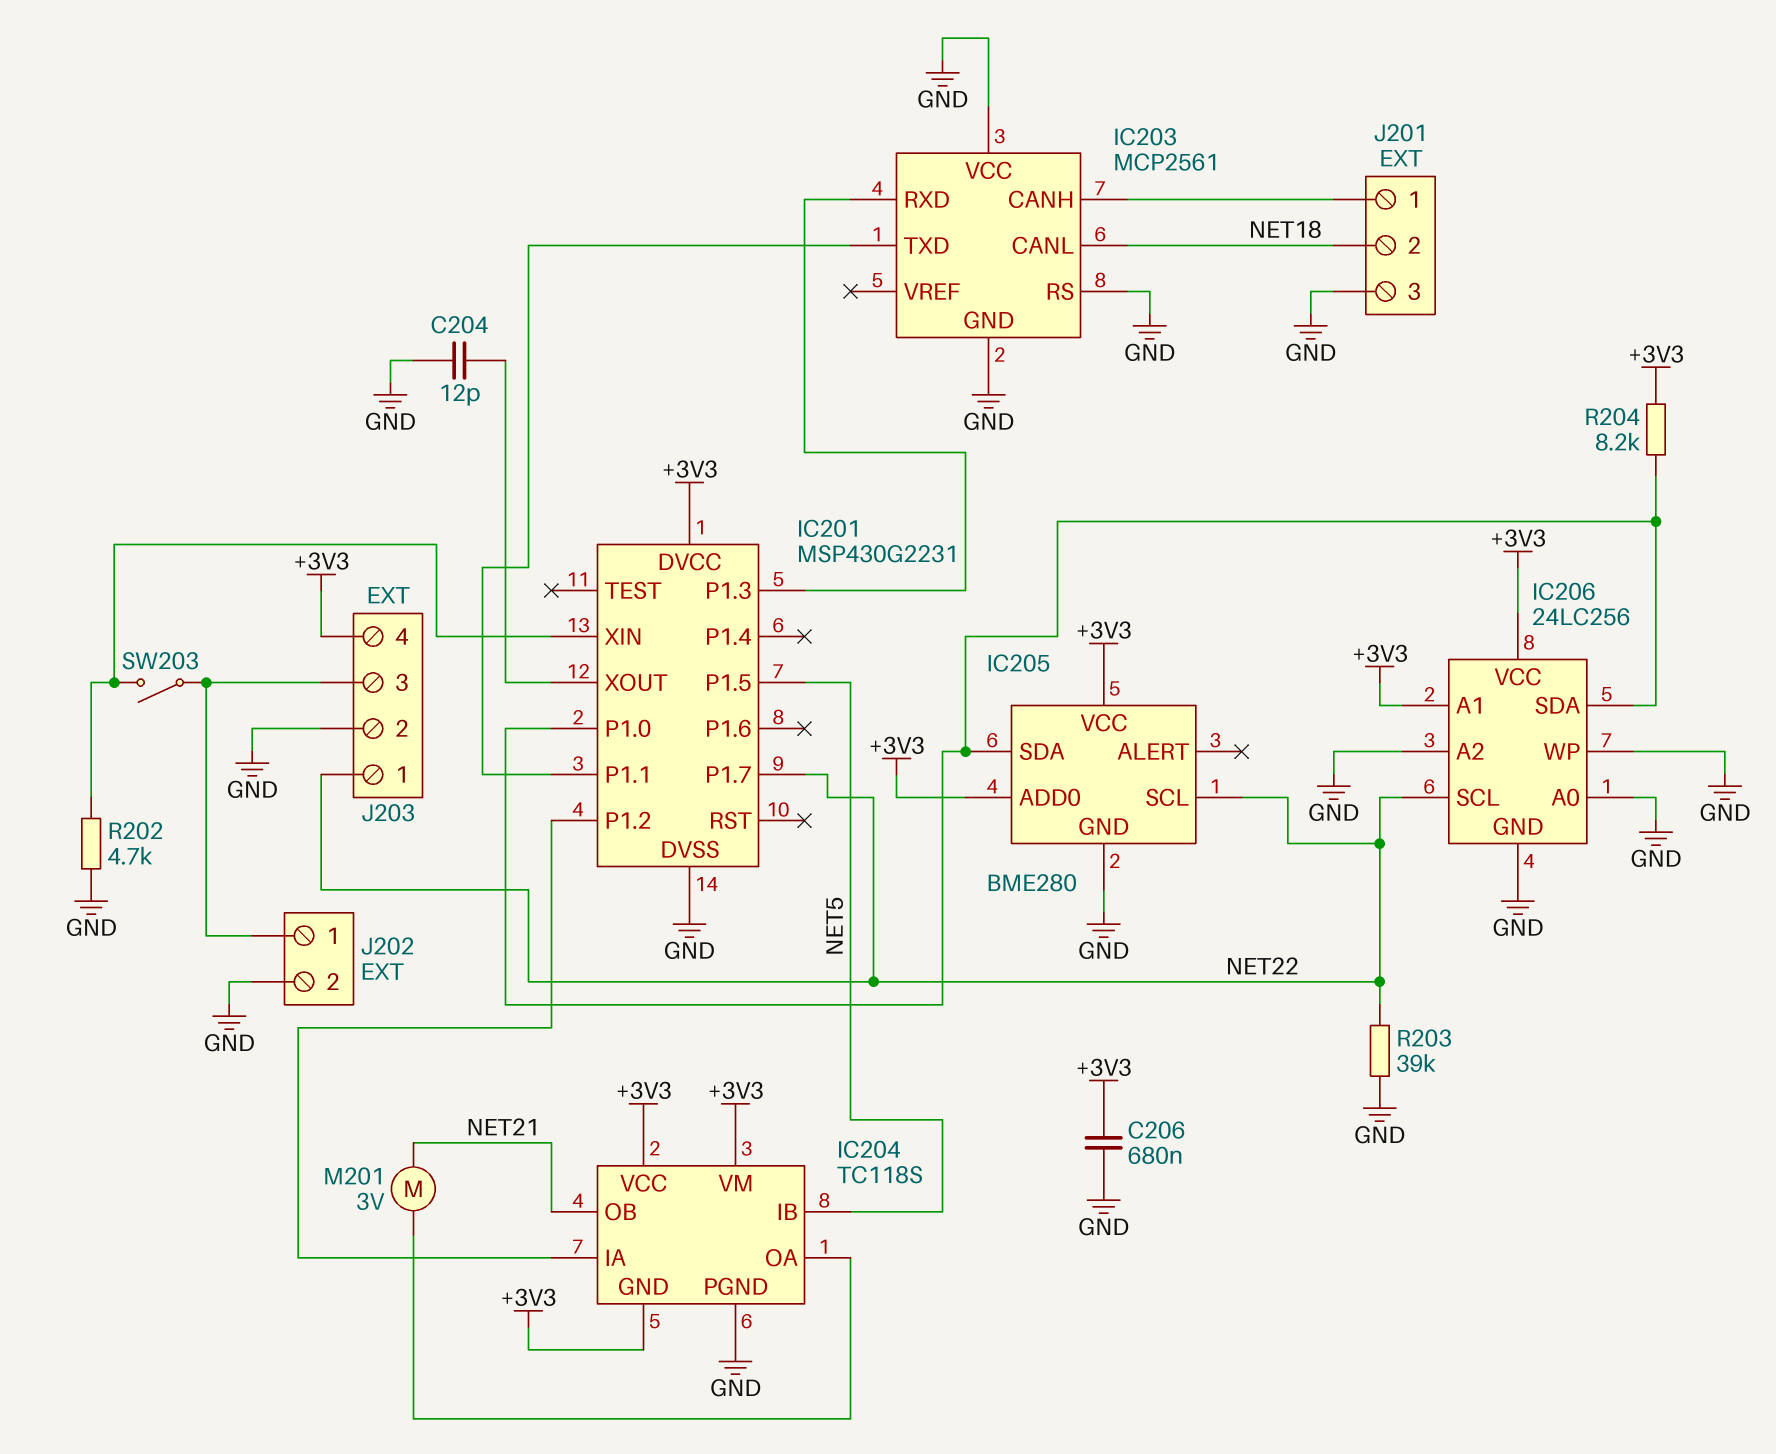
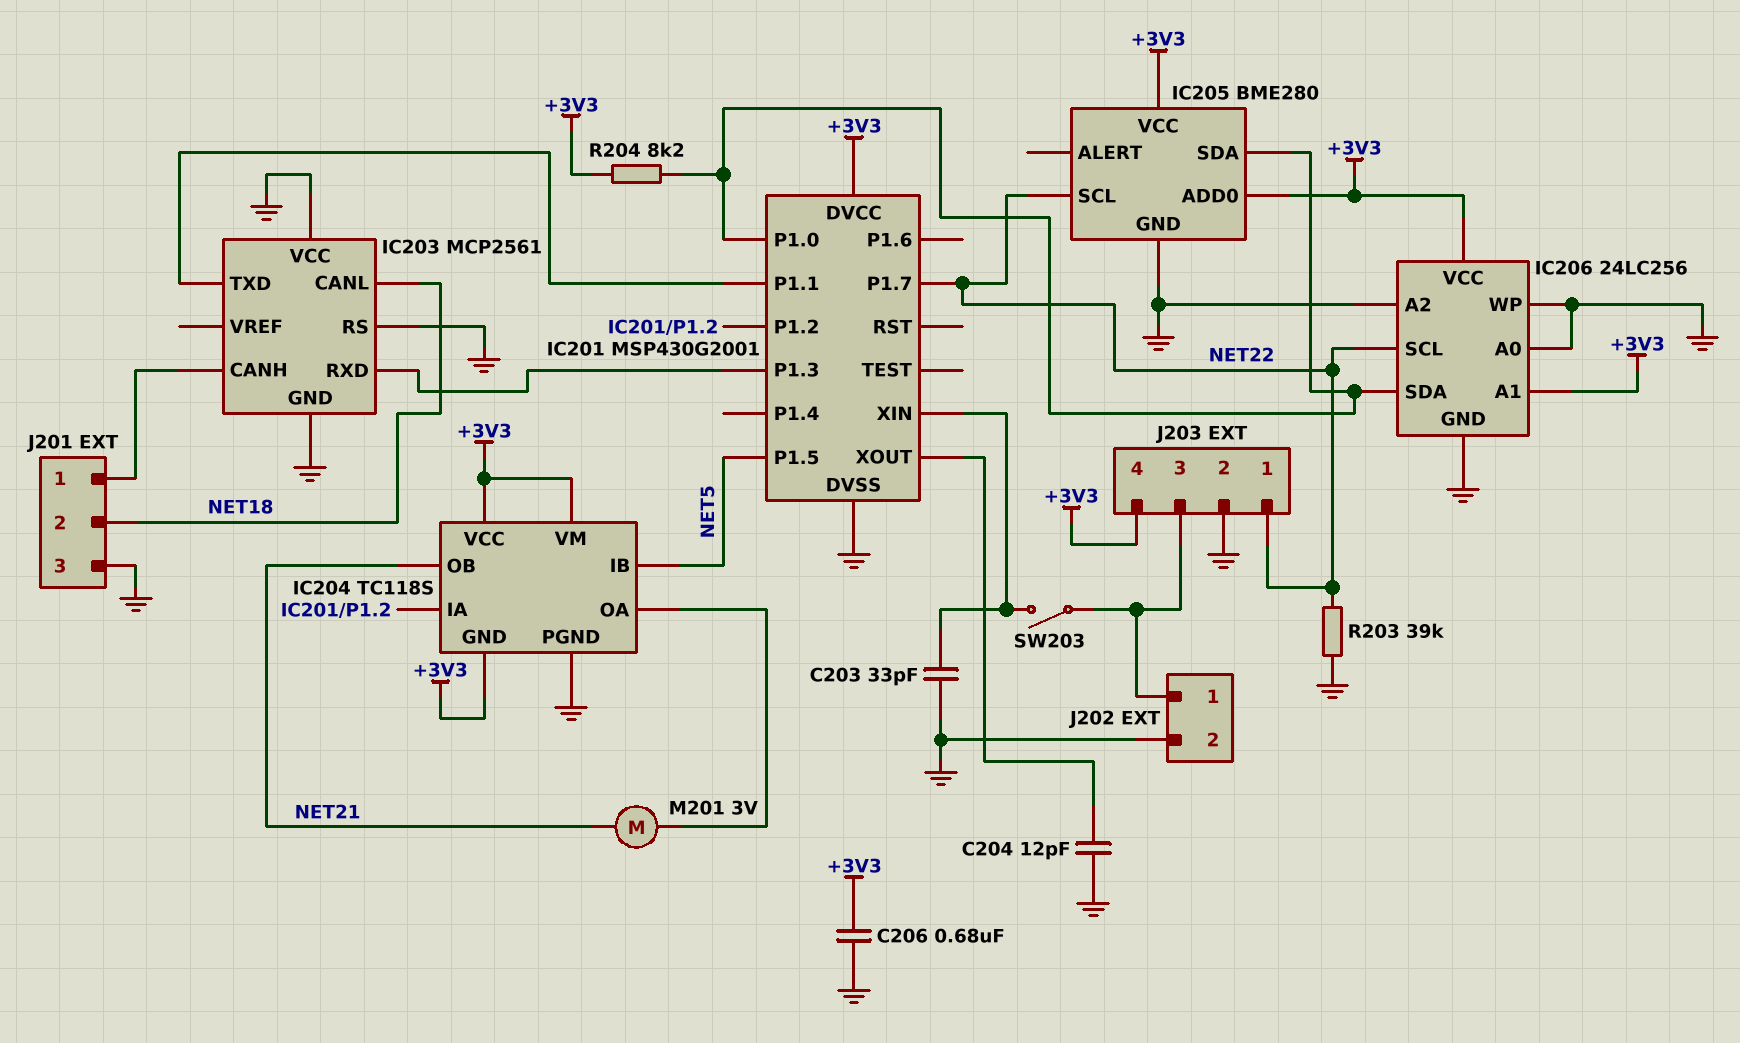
C203: none -> 33pF (GND, IC201/XIN)
IC201: MSP430G2231 -> MSP430G2001
R202: 4.7k (GND, IC201/XIN) -> none

